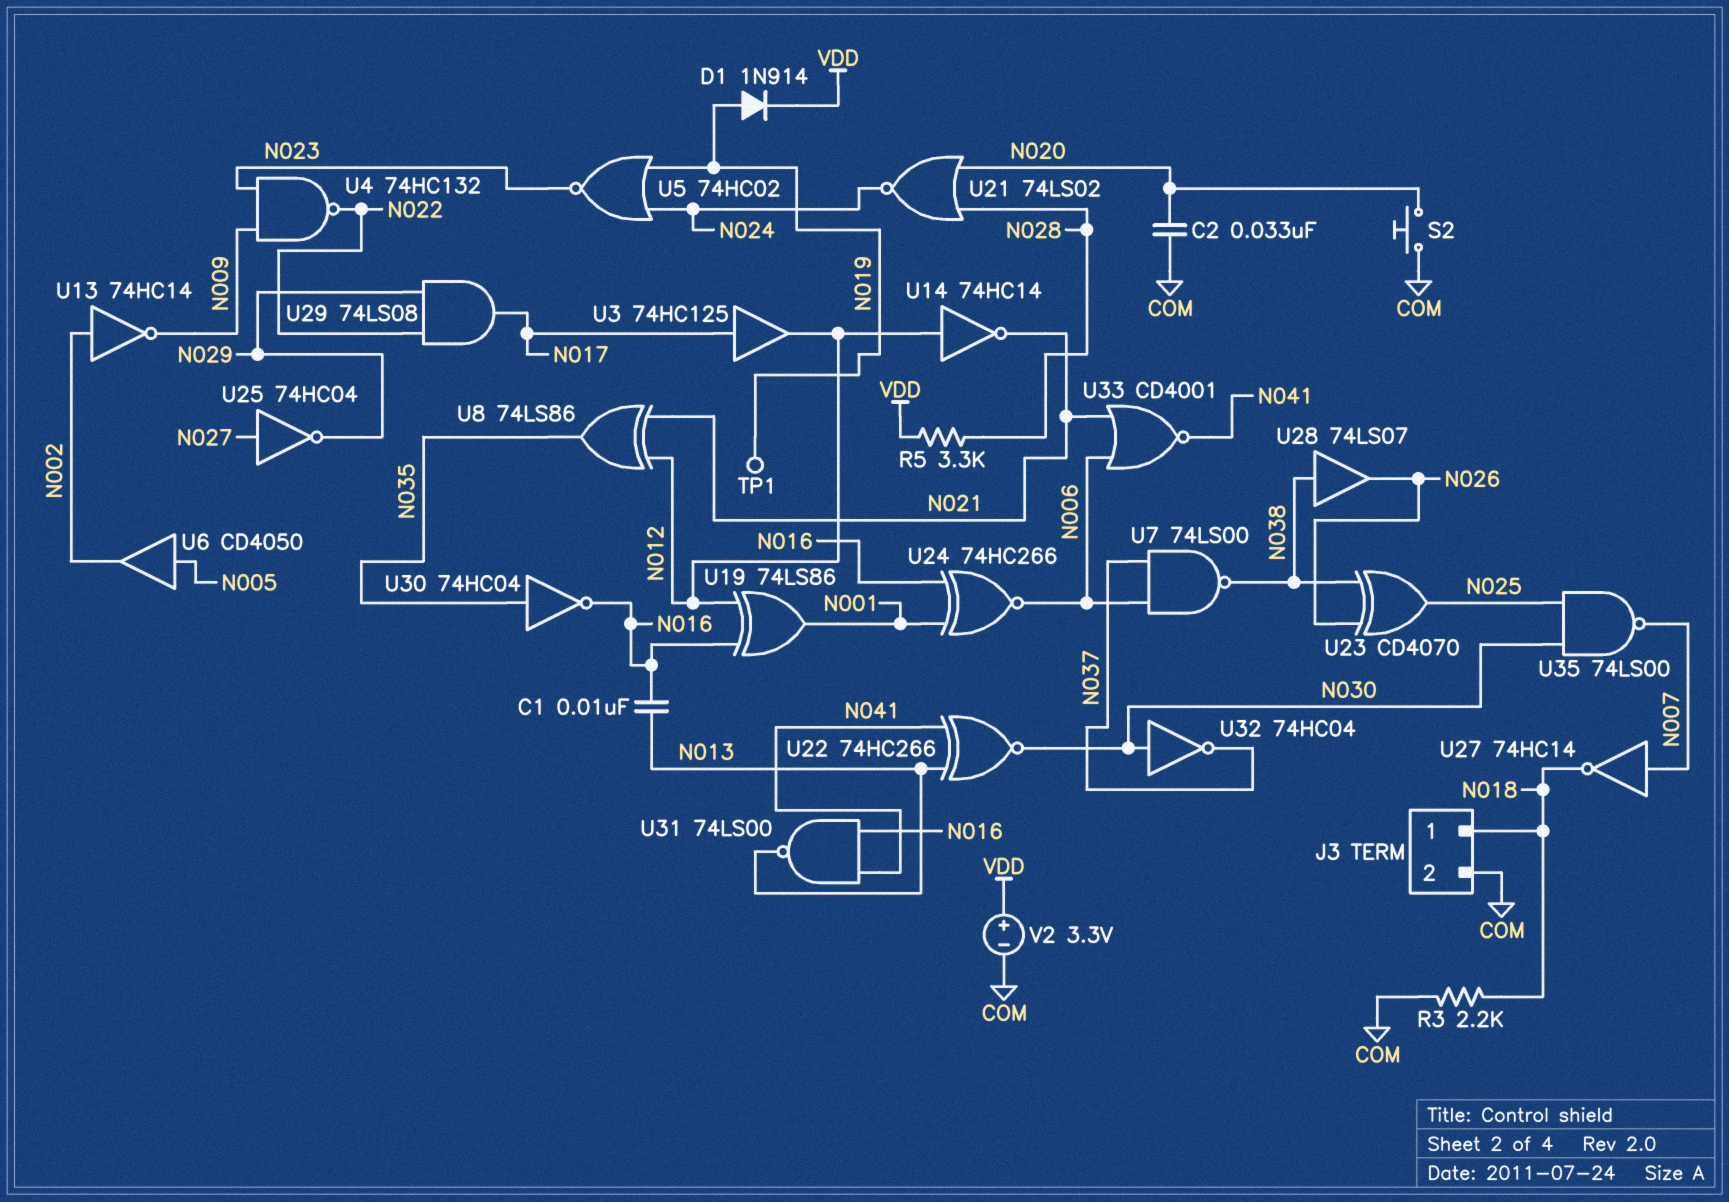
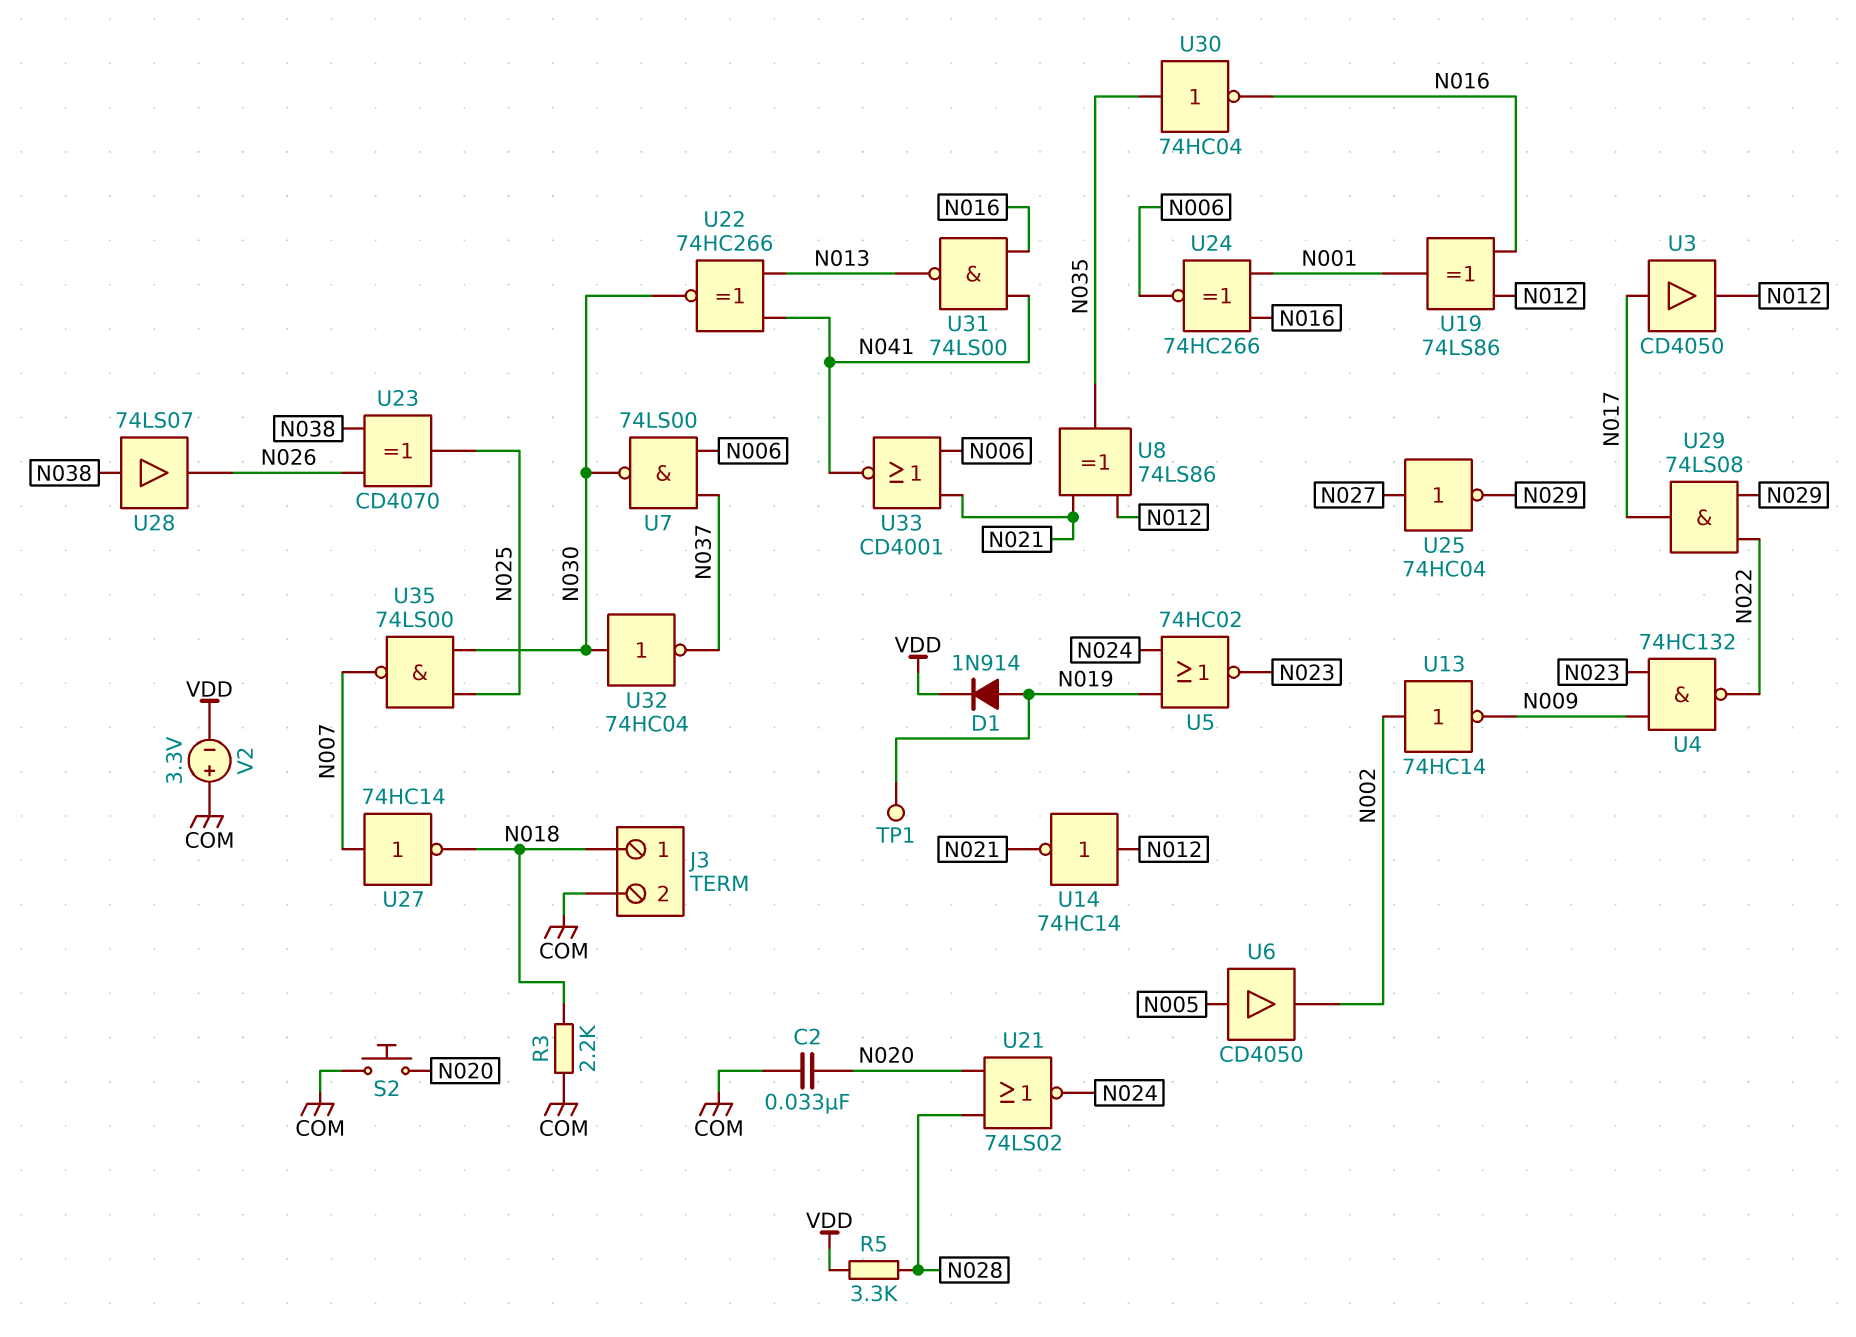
C1: 10nF (N013, N016) -> none
U3: buffer 74HC125 (in N017, out N012) -> buffer CD4050 (in N017, out N012)
U7: NAND 74LS00 (in N006, in N037, out N038) -> NAND 74LS00 (in N006, in N037, out N030)
V2: 3.3V (plus VDD, minus COM) -> 3.3V (plus COM, minus VDD)

